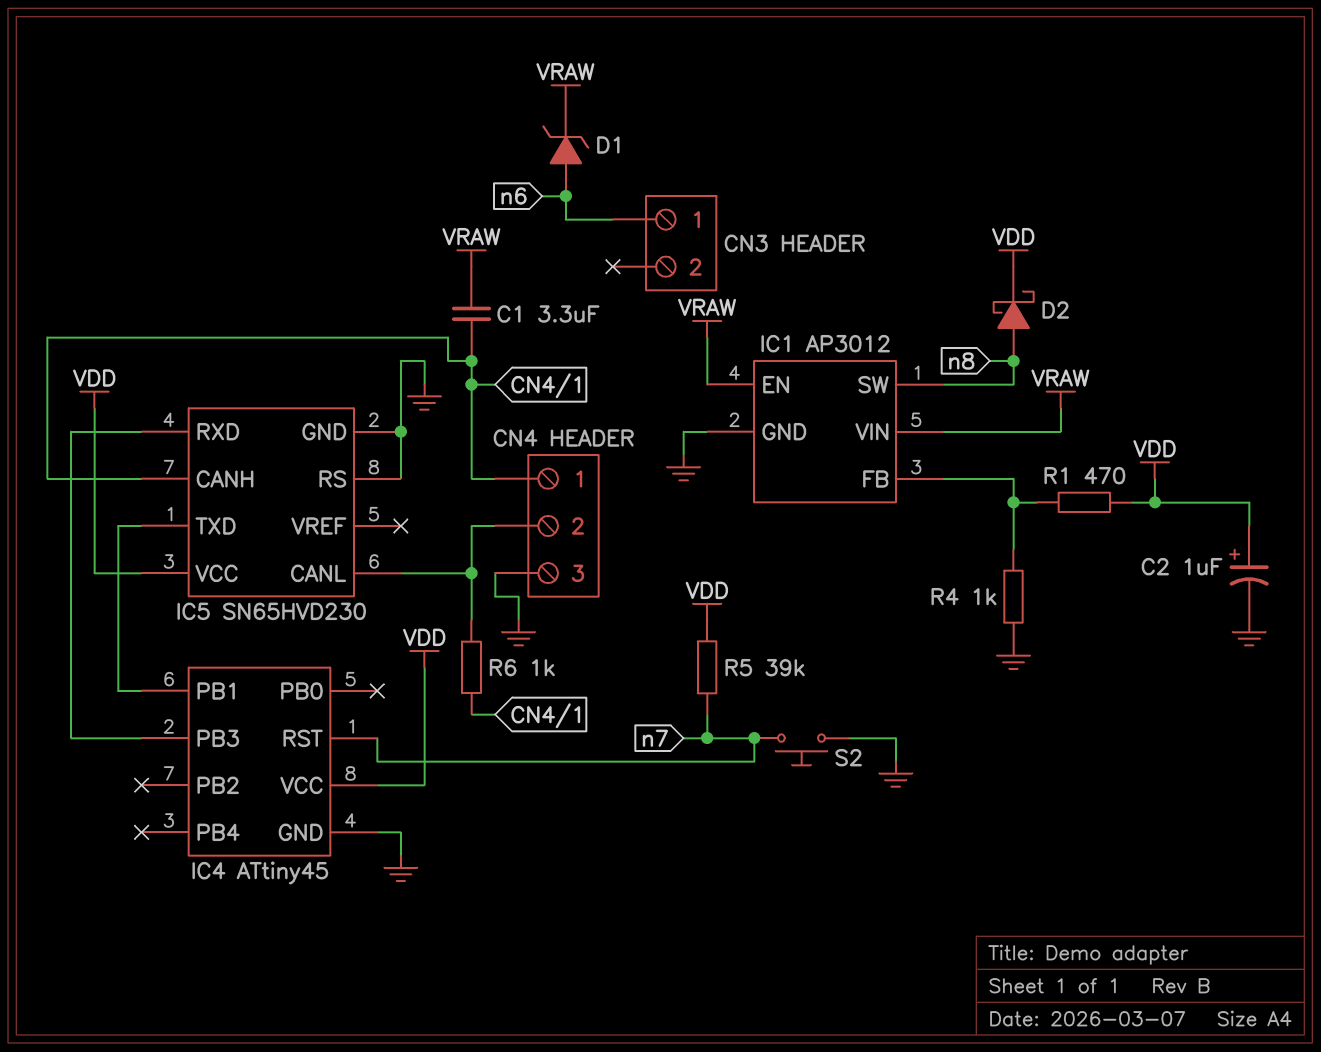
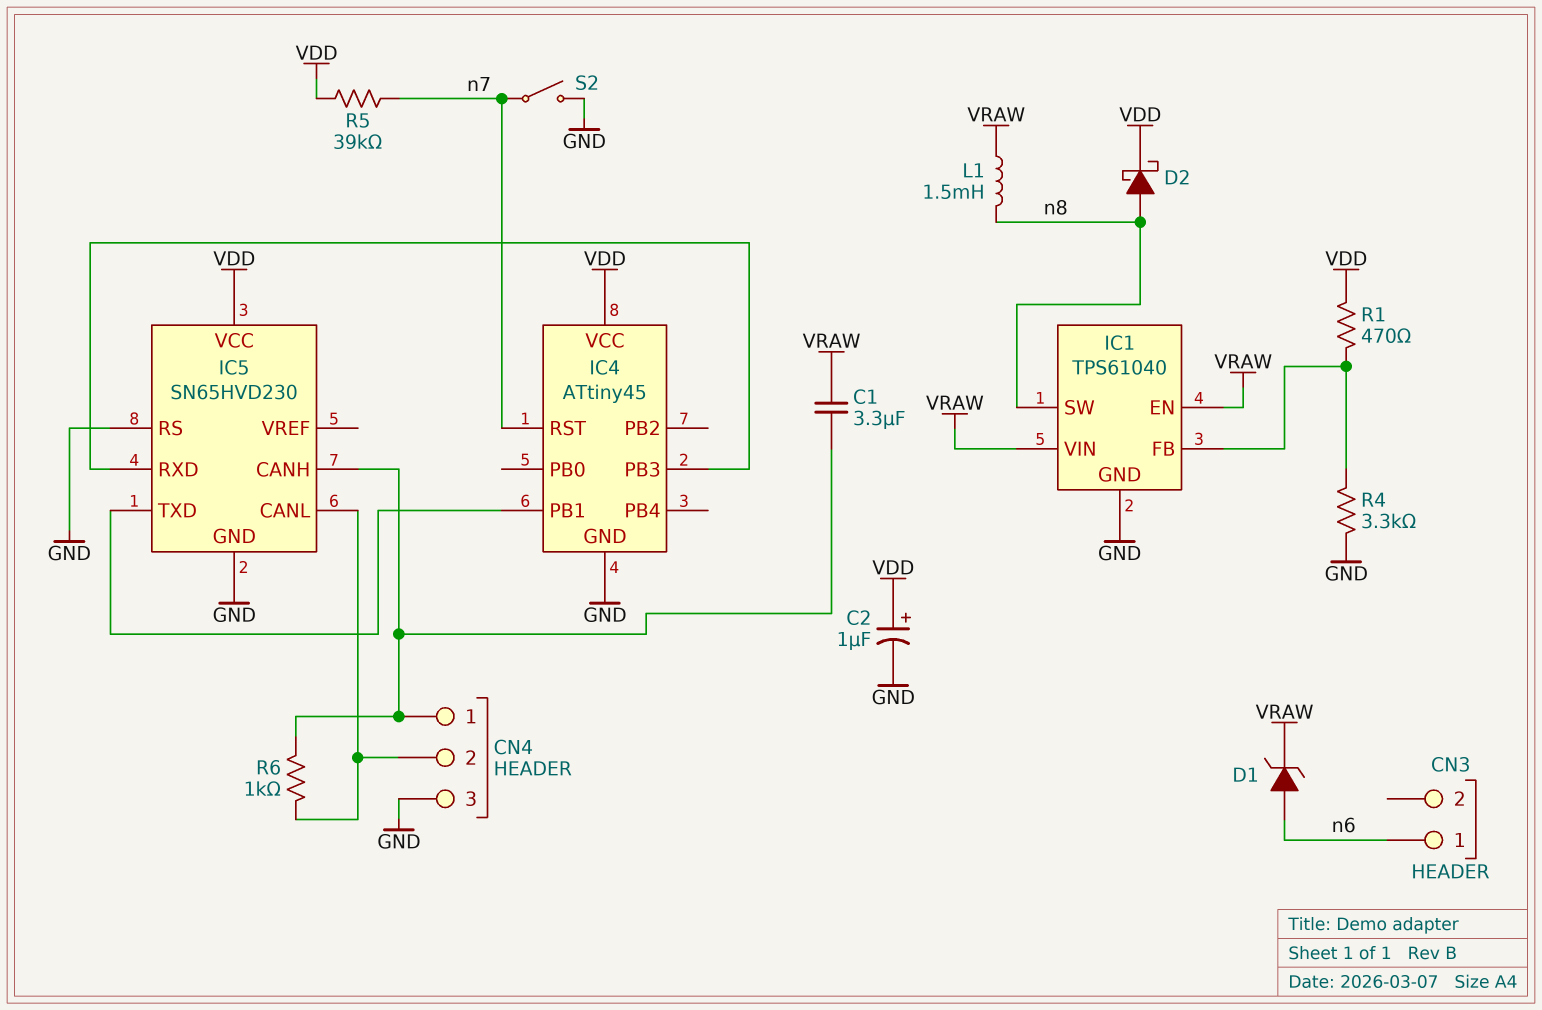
IC1: AP3012 -> TPS61040
L1: none -> 1.5mH (VRAW, n8)
R4: 1k (GND, IC1/FB) -> 3.3k (GND, IC1/FB)
S2: button (GND, n7) -> switch (GND, n7)

